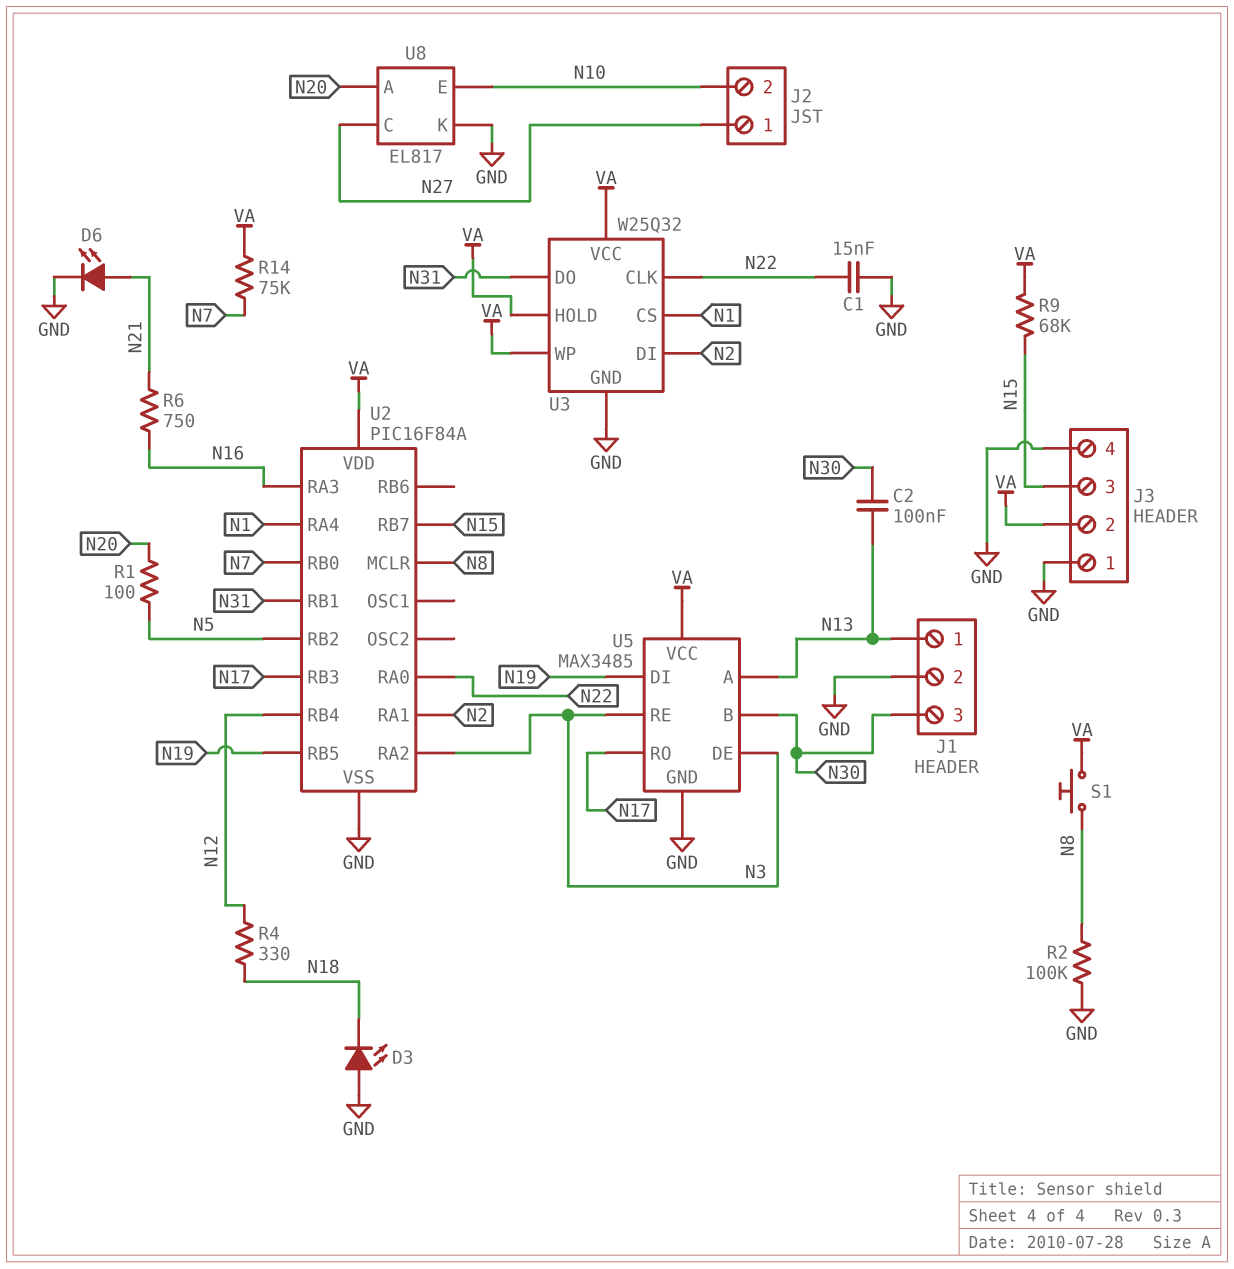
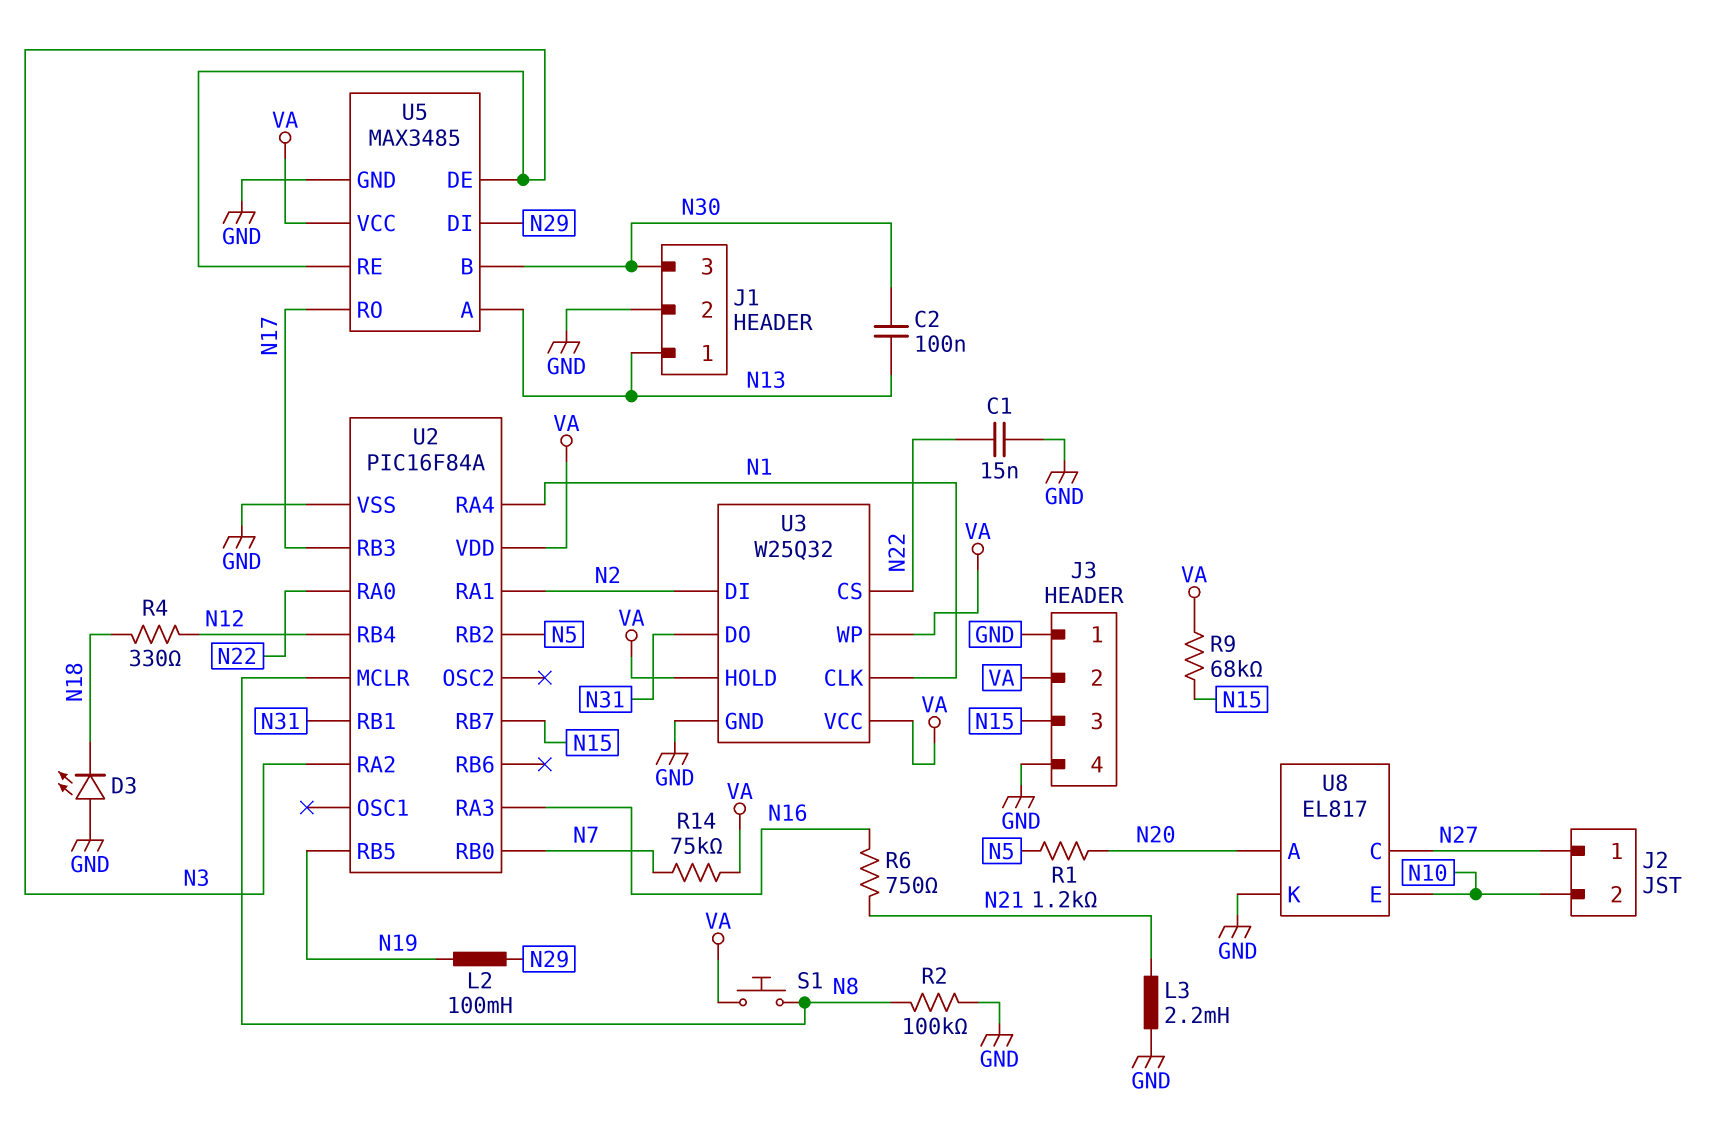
D6: LED (A N21, K GND) -> none
L2: none -> 100mH (N19, N29)
L3: none -> 2.2mH (GND, N21)
R1: 100 (N5, N20) -> 1.2k (N5, N20)
U3 pin CLK: N22 -> N1
U3 pin CS: N1 -> N22
U5 pin DI: N19 -> N29

